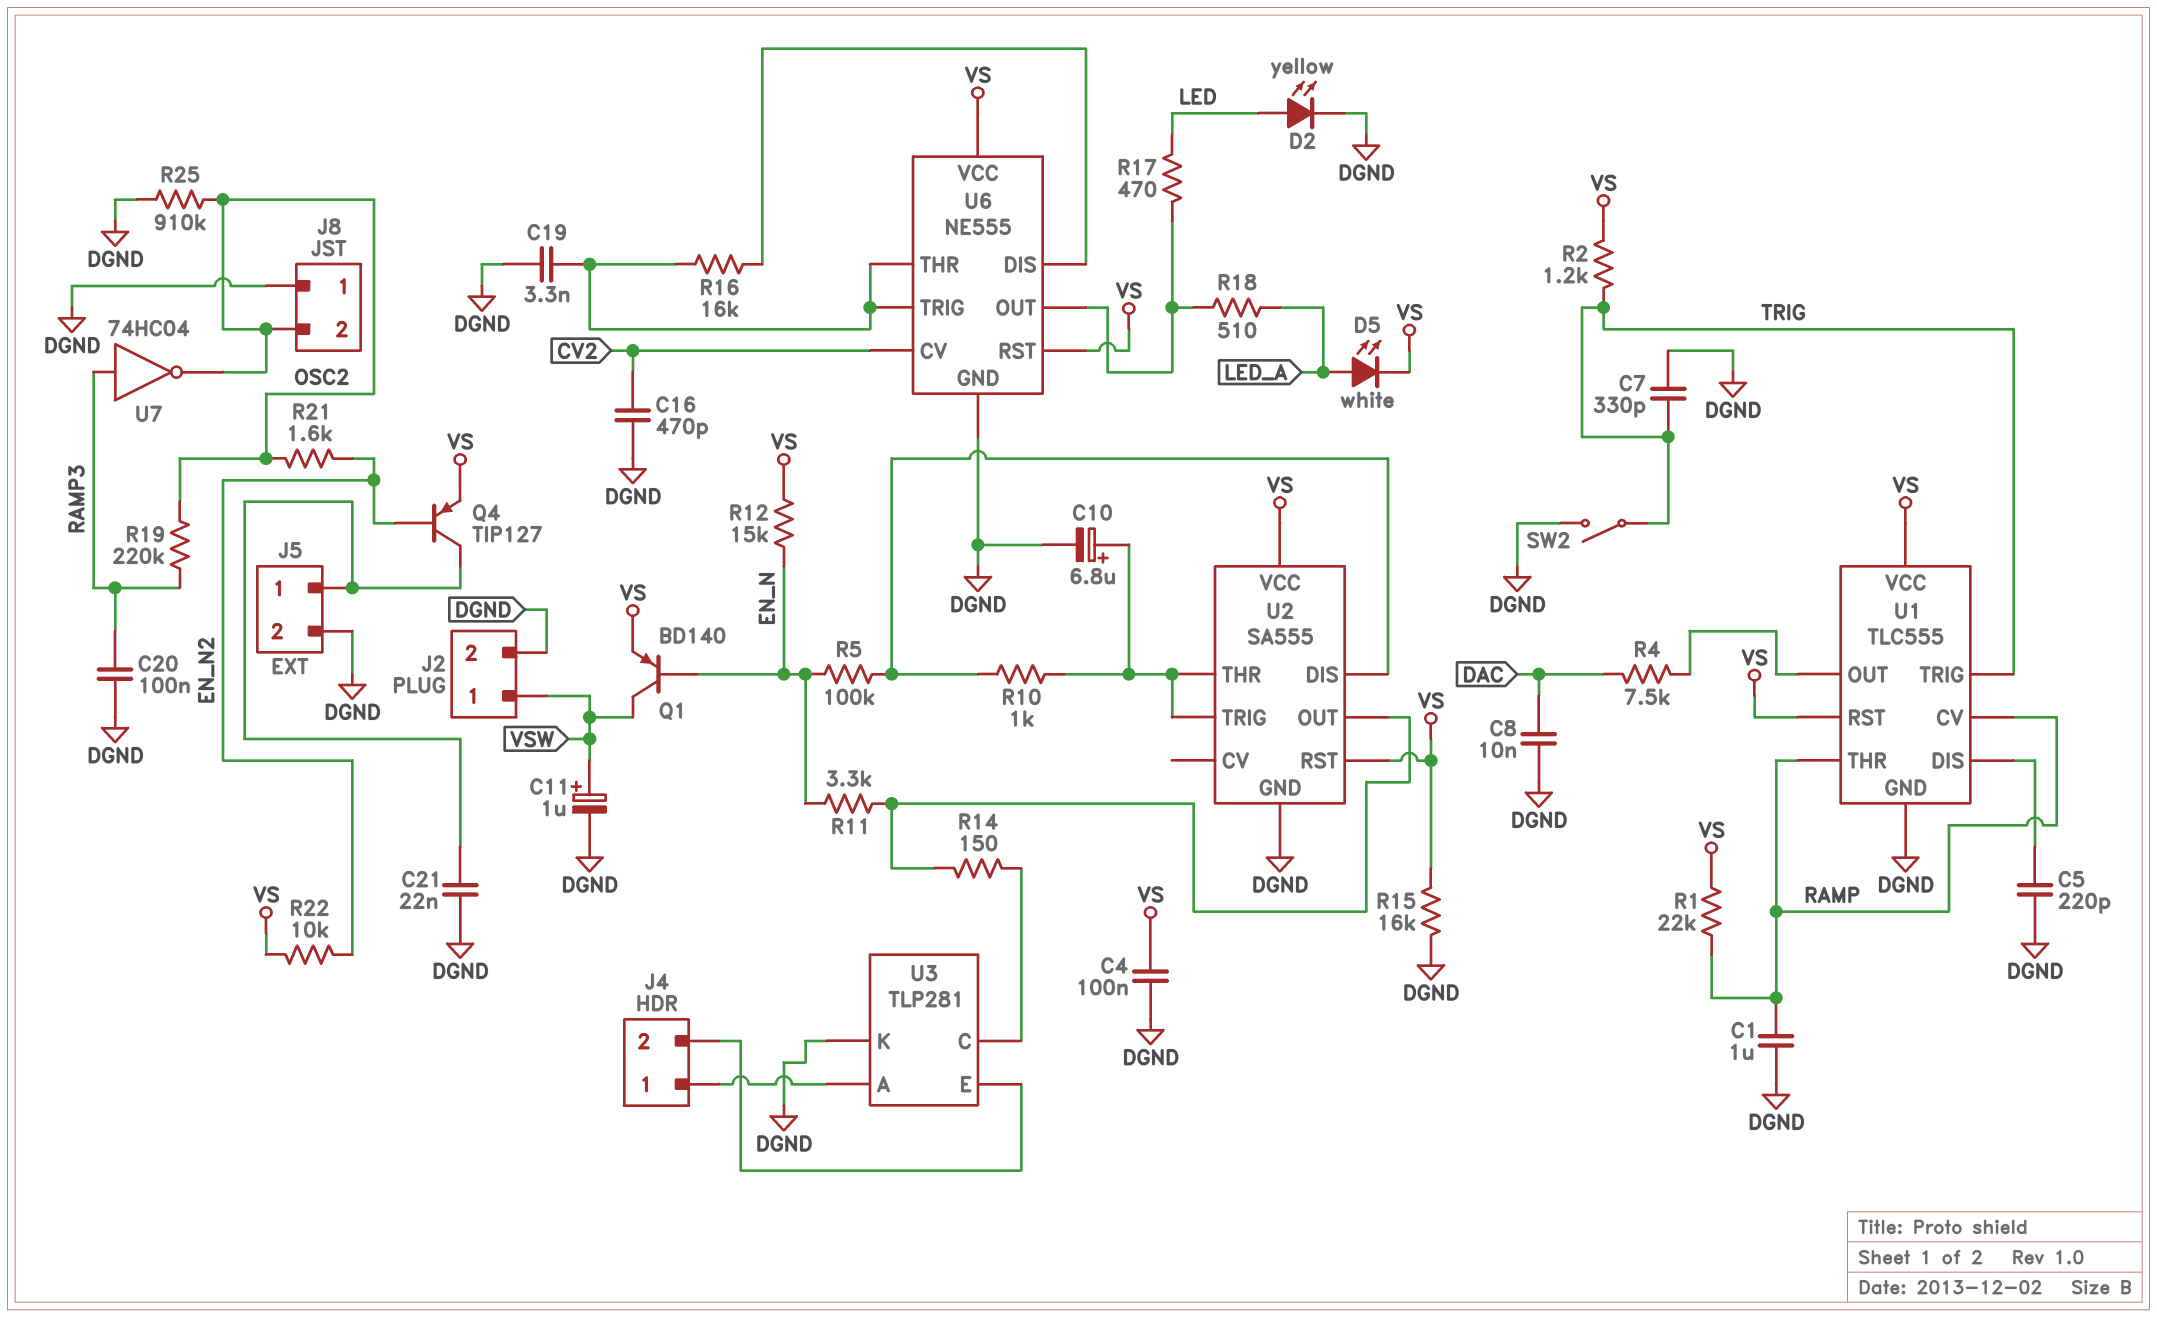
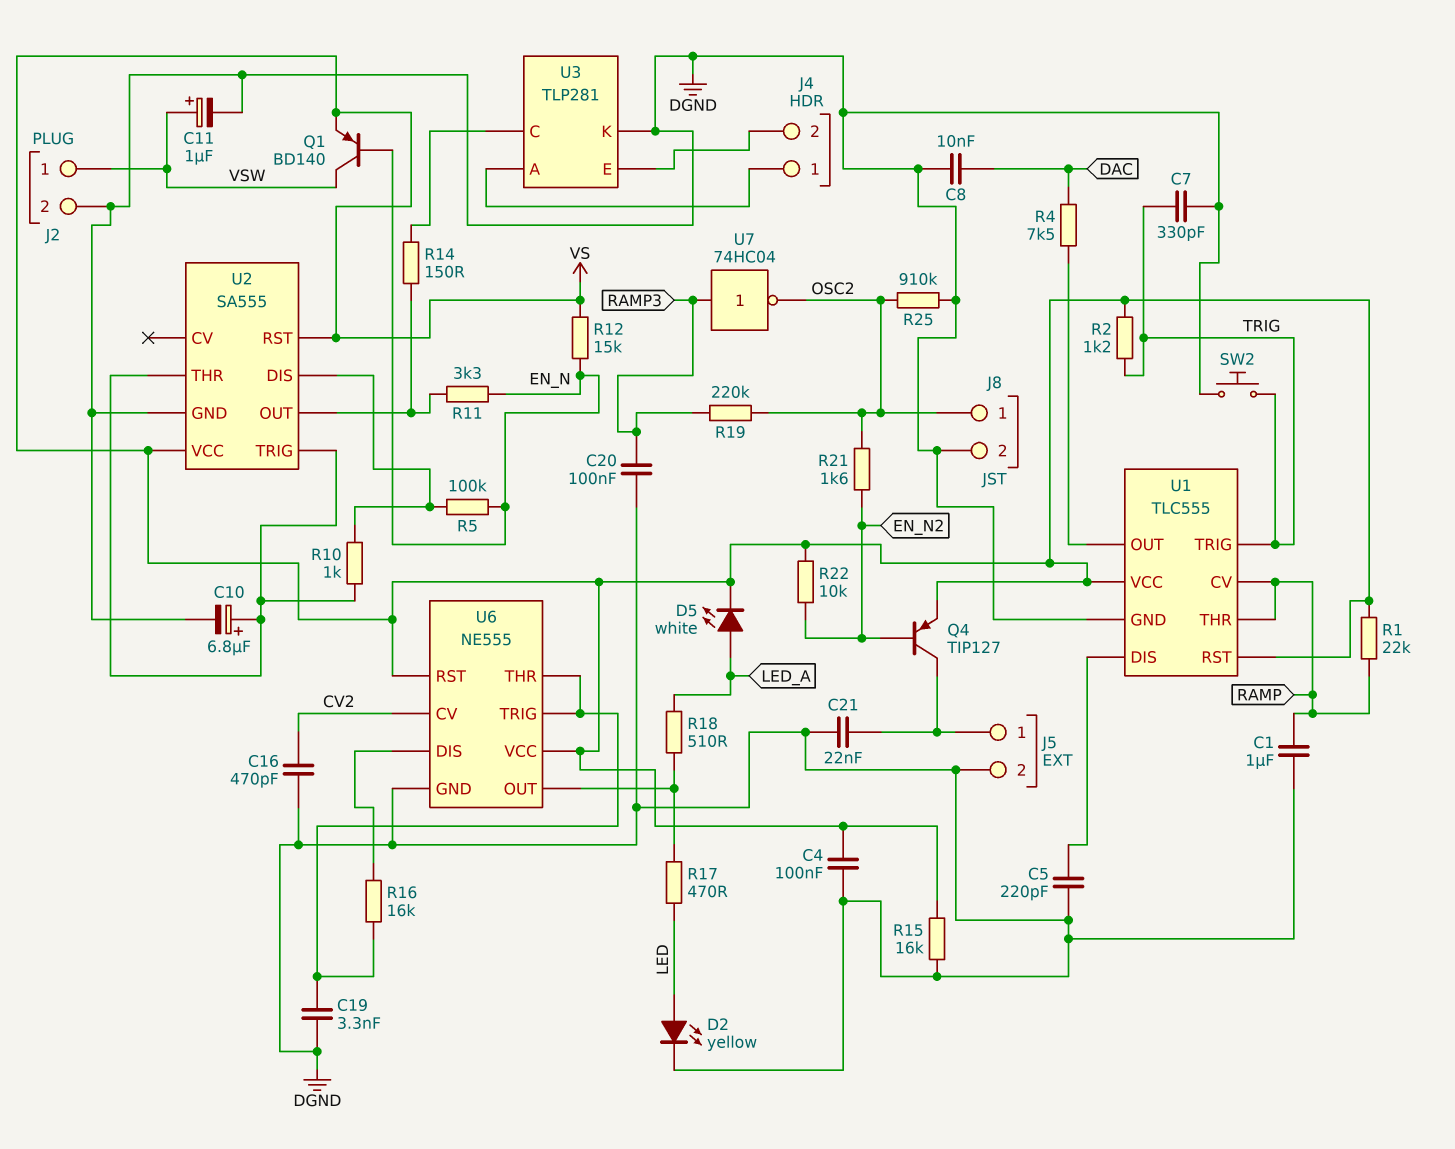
J8 pin 1: DGND -> OSC2
J8 pin 2: OSC2 -> DGND
SW2: switch (DGND, TRIG) -> button (DGND, TRIG)

